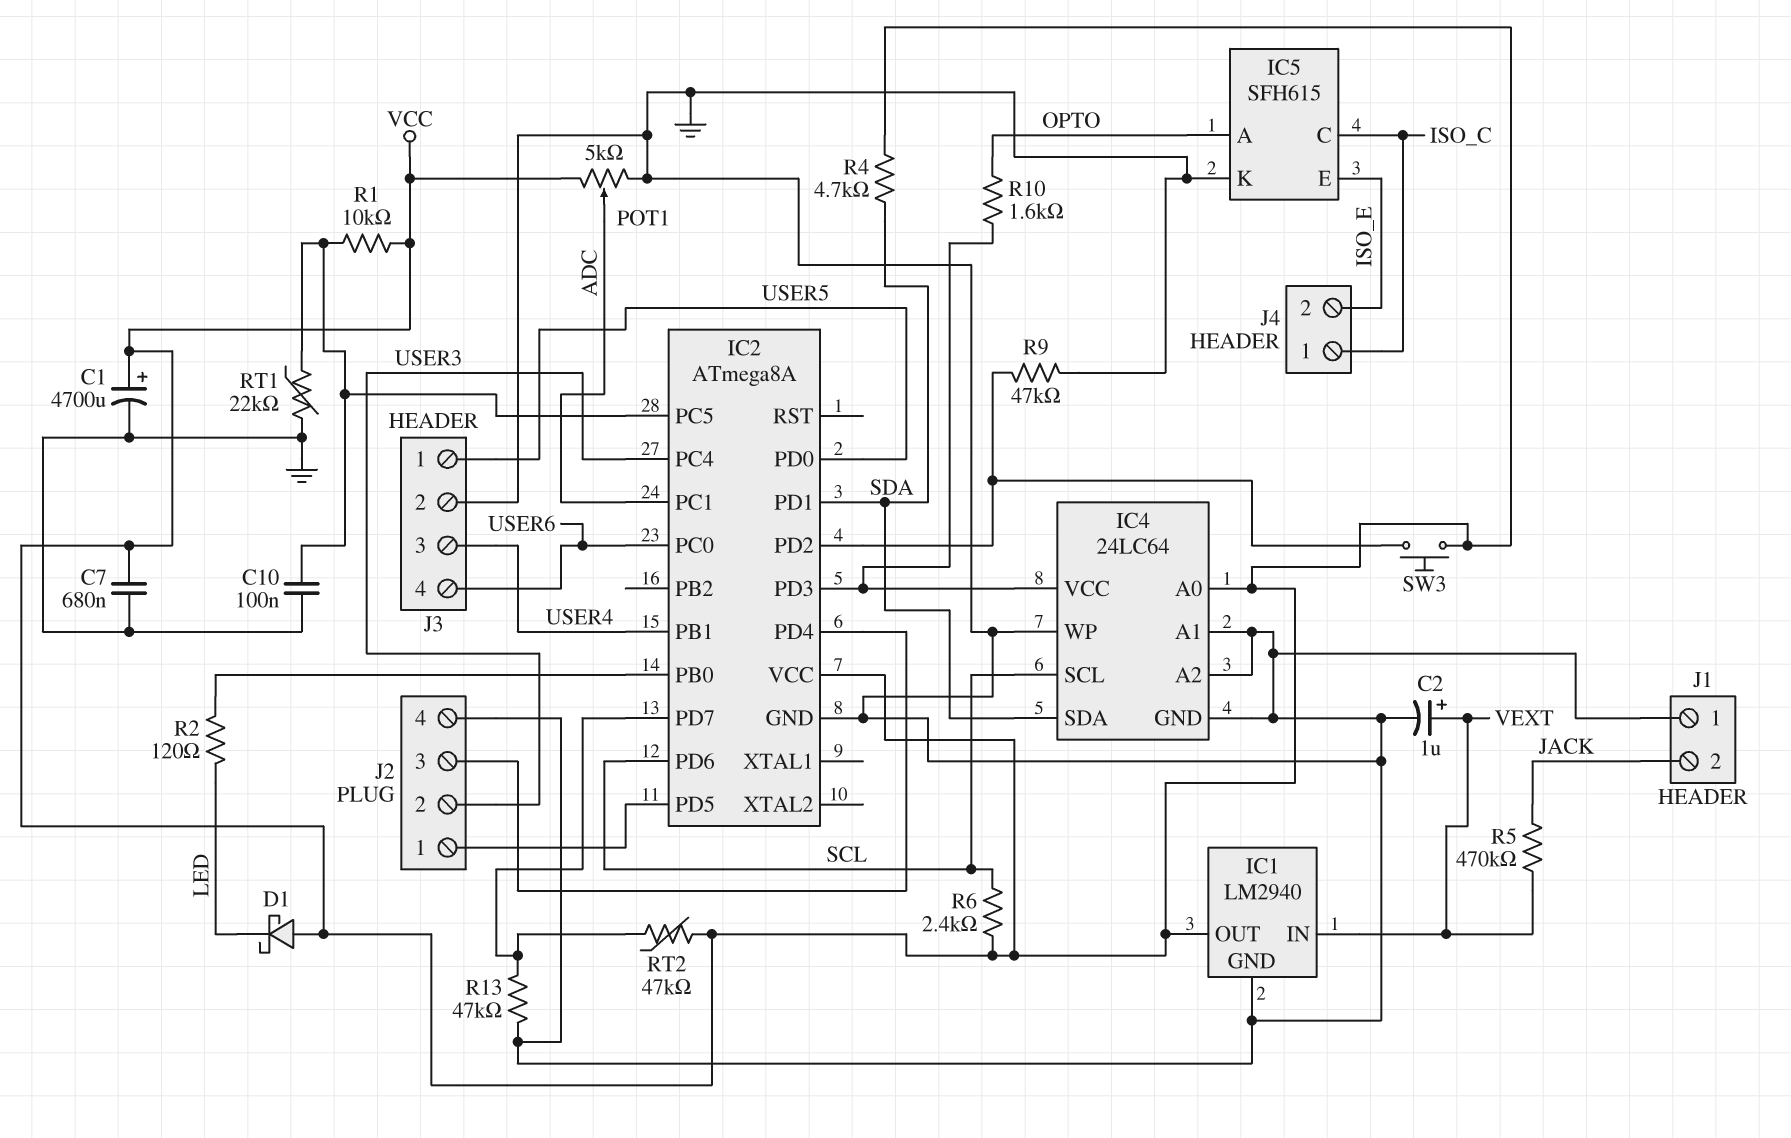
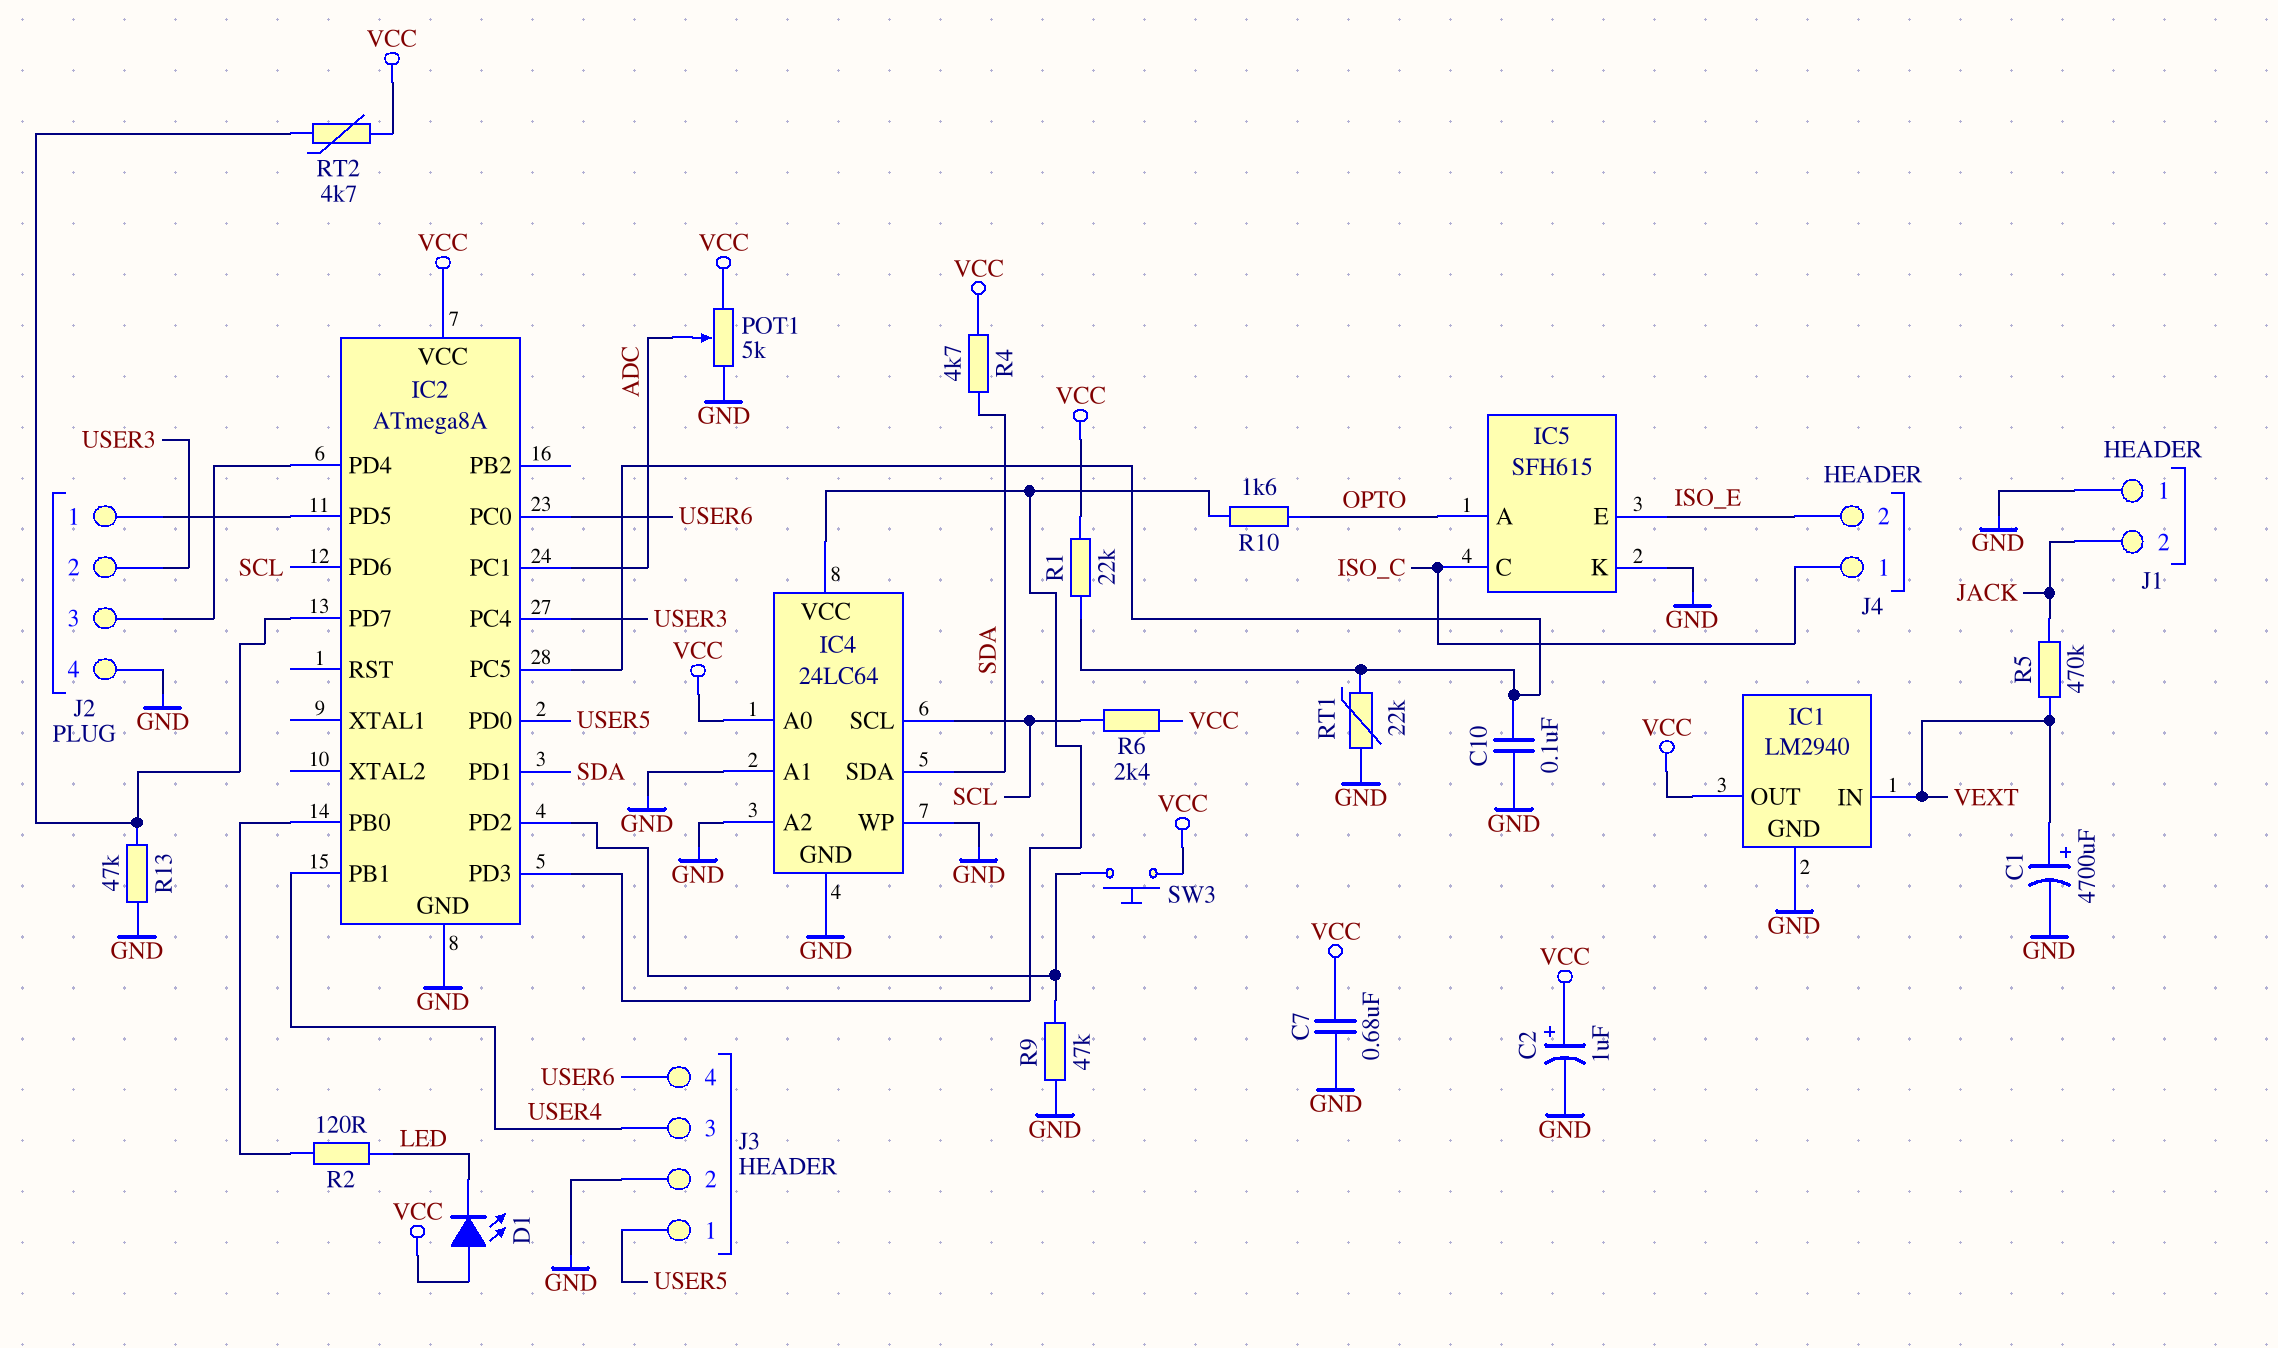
C1: 4700uF (plus VCC, minus GND) -> 4700uF (plus VEXT, minus GND)
C2: 1uF (plus VEXT, minus GND) -> 1uF (plus VCC, minus GND)
D1: schottky (A VCC, K LED) -> LED (A VCC, K LED)
R1: 10k (IC2/PC5, VCC) -> 22k (IC2/PC5, VCC)
RT2: 47k (IC2/PD7, VCC) -> 4.7k (IC2/PD7, VCC)

